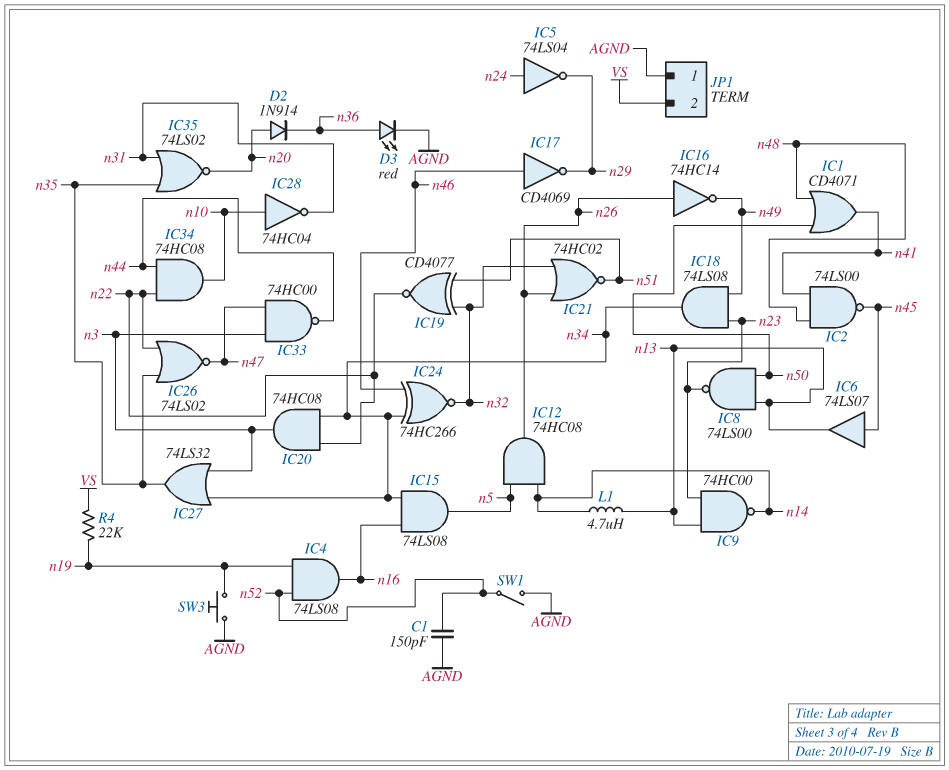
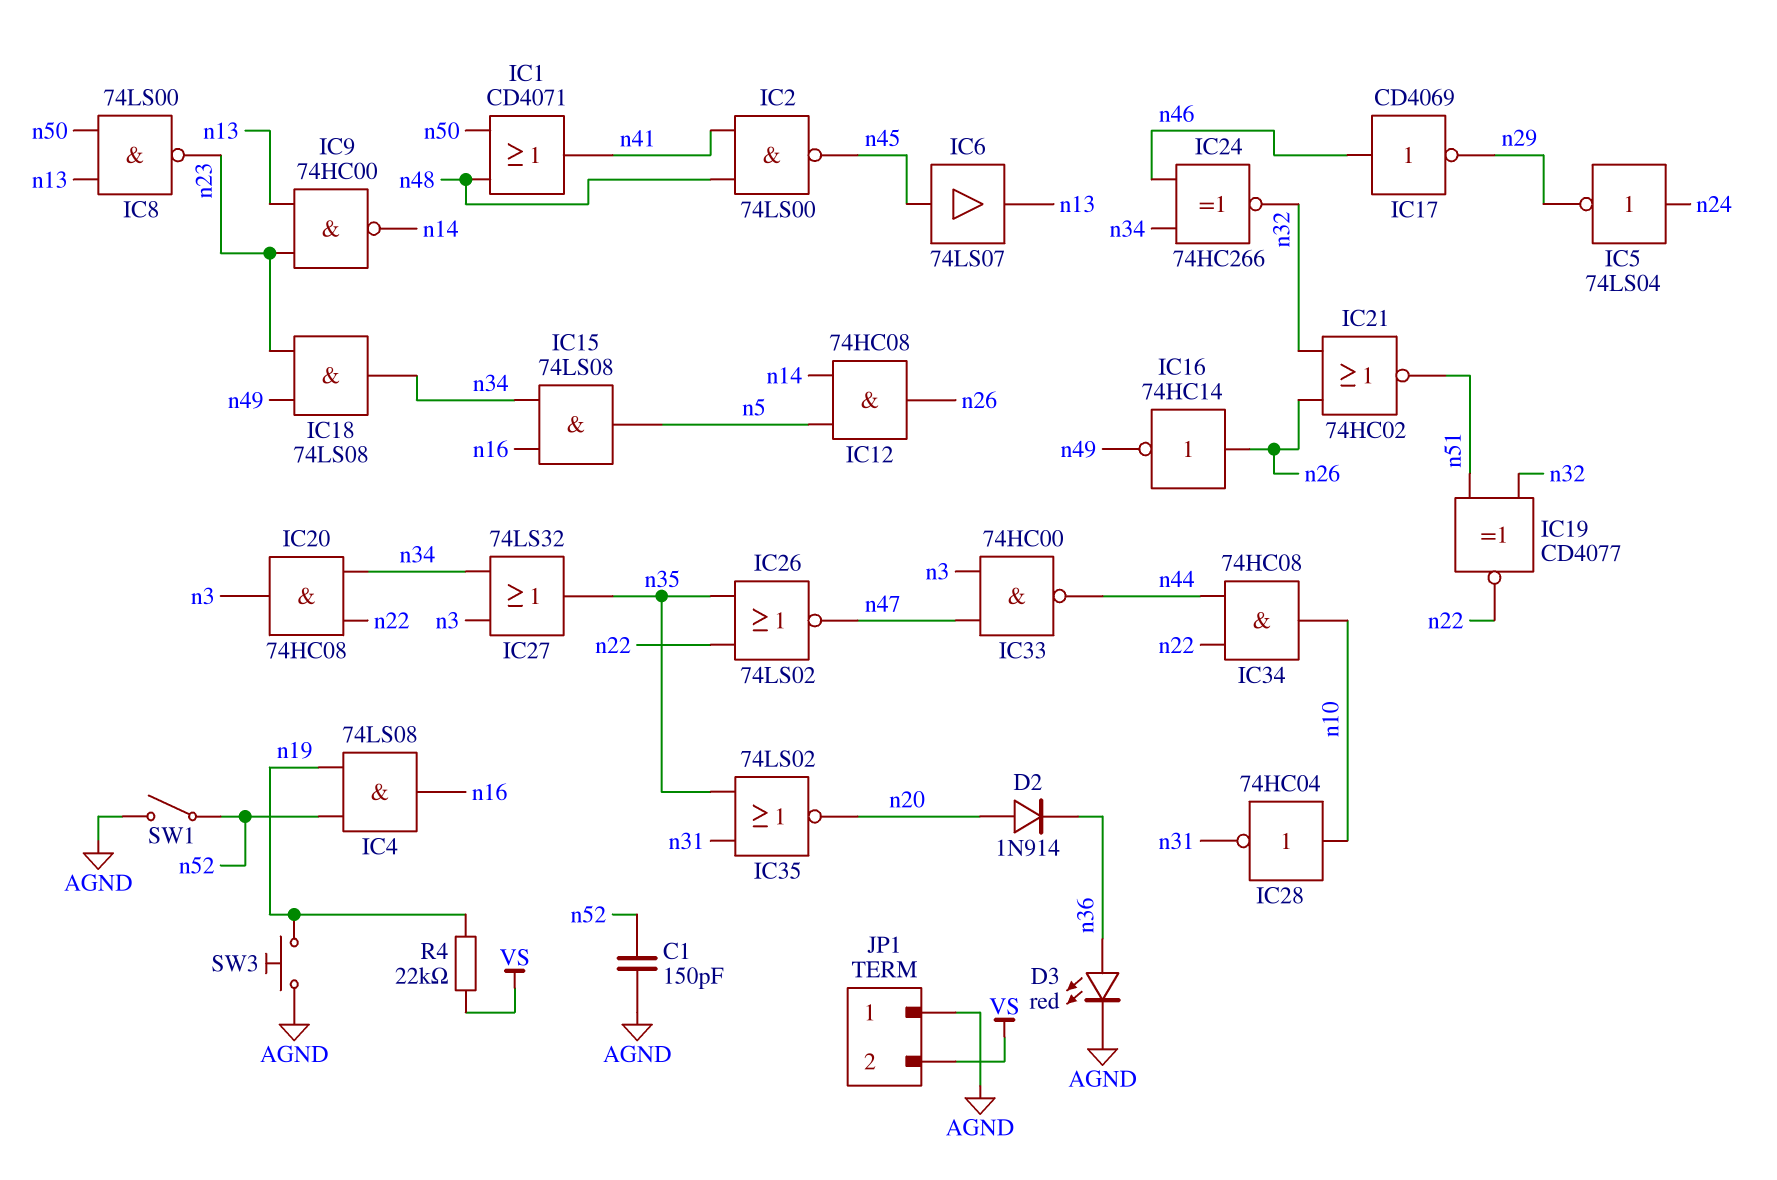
L1: 4.7uH (n13, n14) -> none

